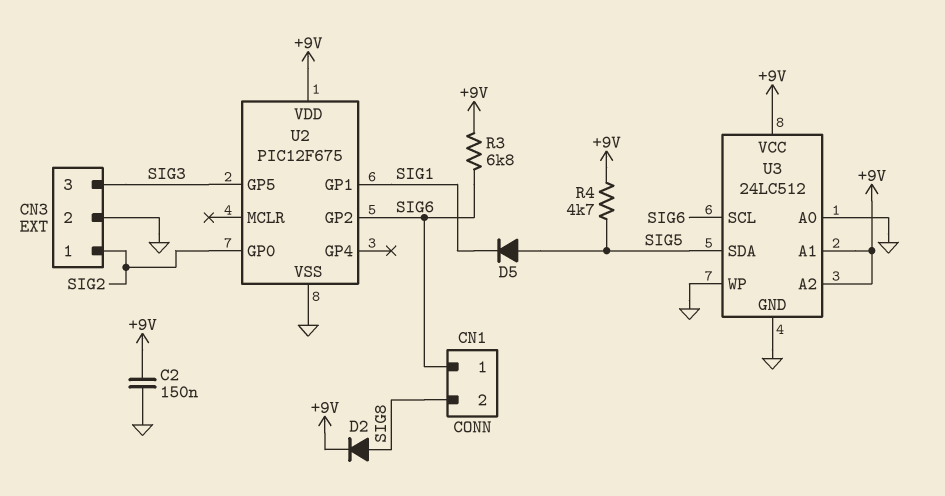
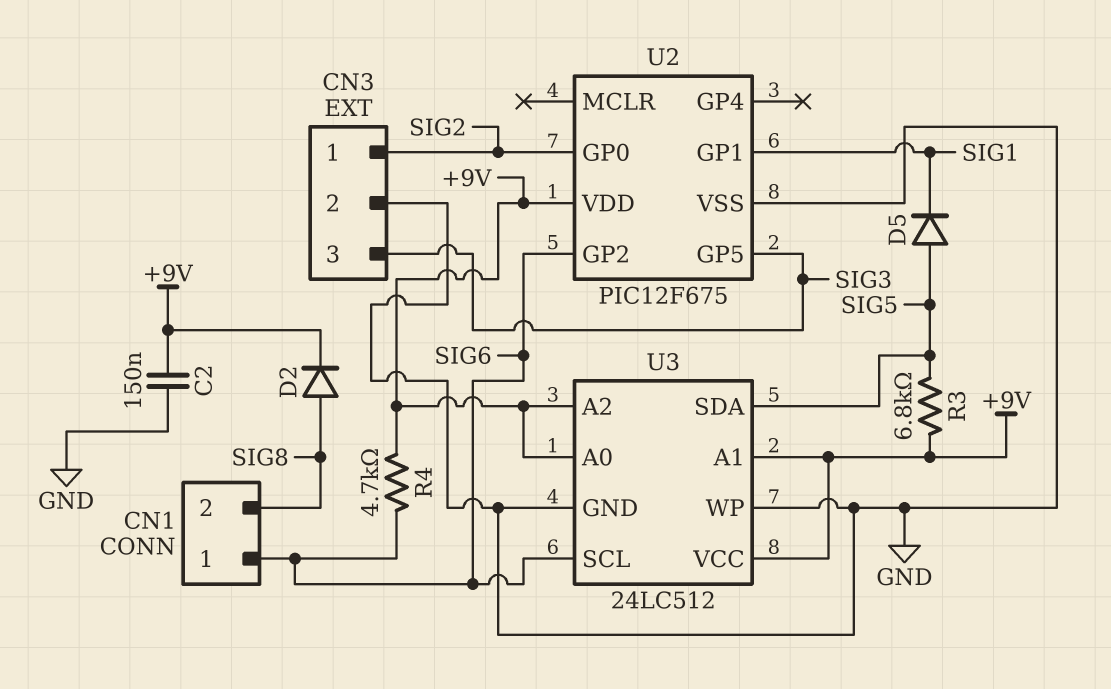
R3: 6.8k (+9V, SIG6) -> 6.8k (+9V, SIG5)
R4: 4.7k (+9V, SIG5) -> 4.7k (+9V, SIG6)
U3 pin A0: GND -> +9V

